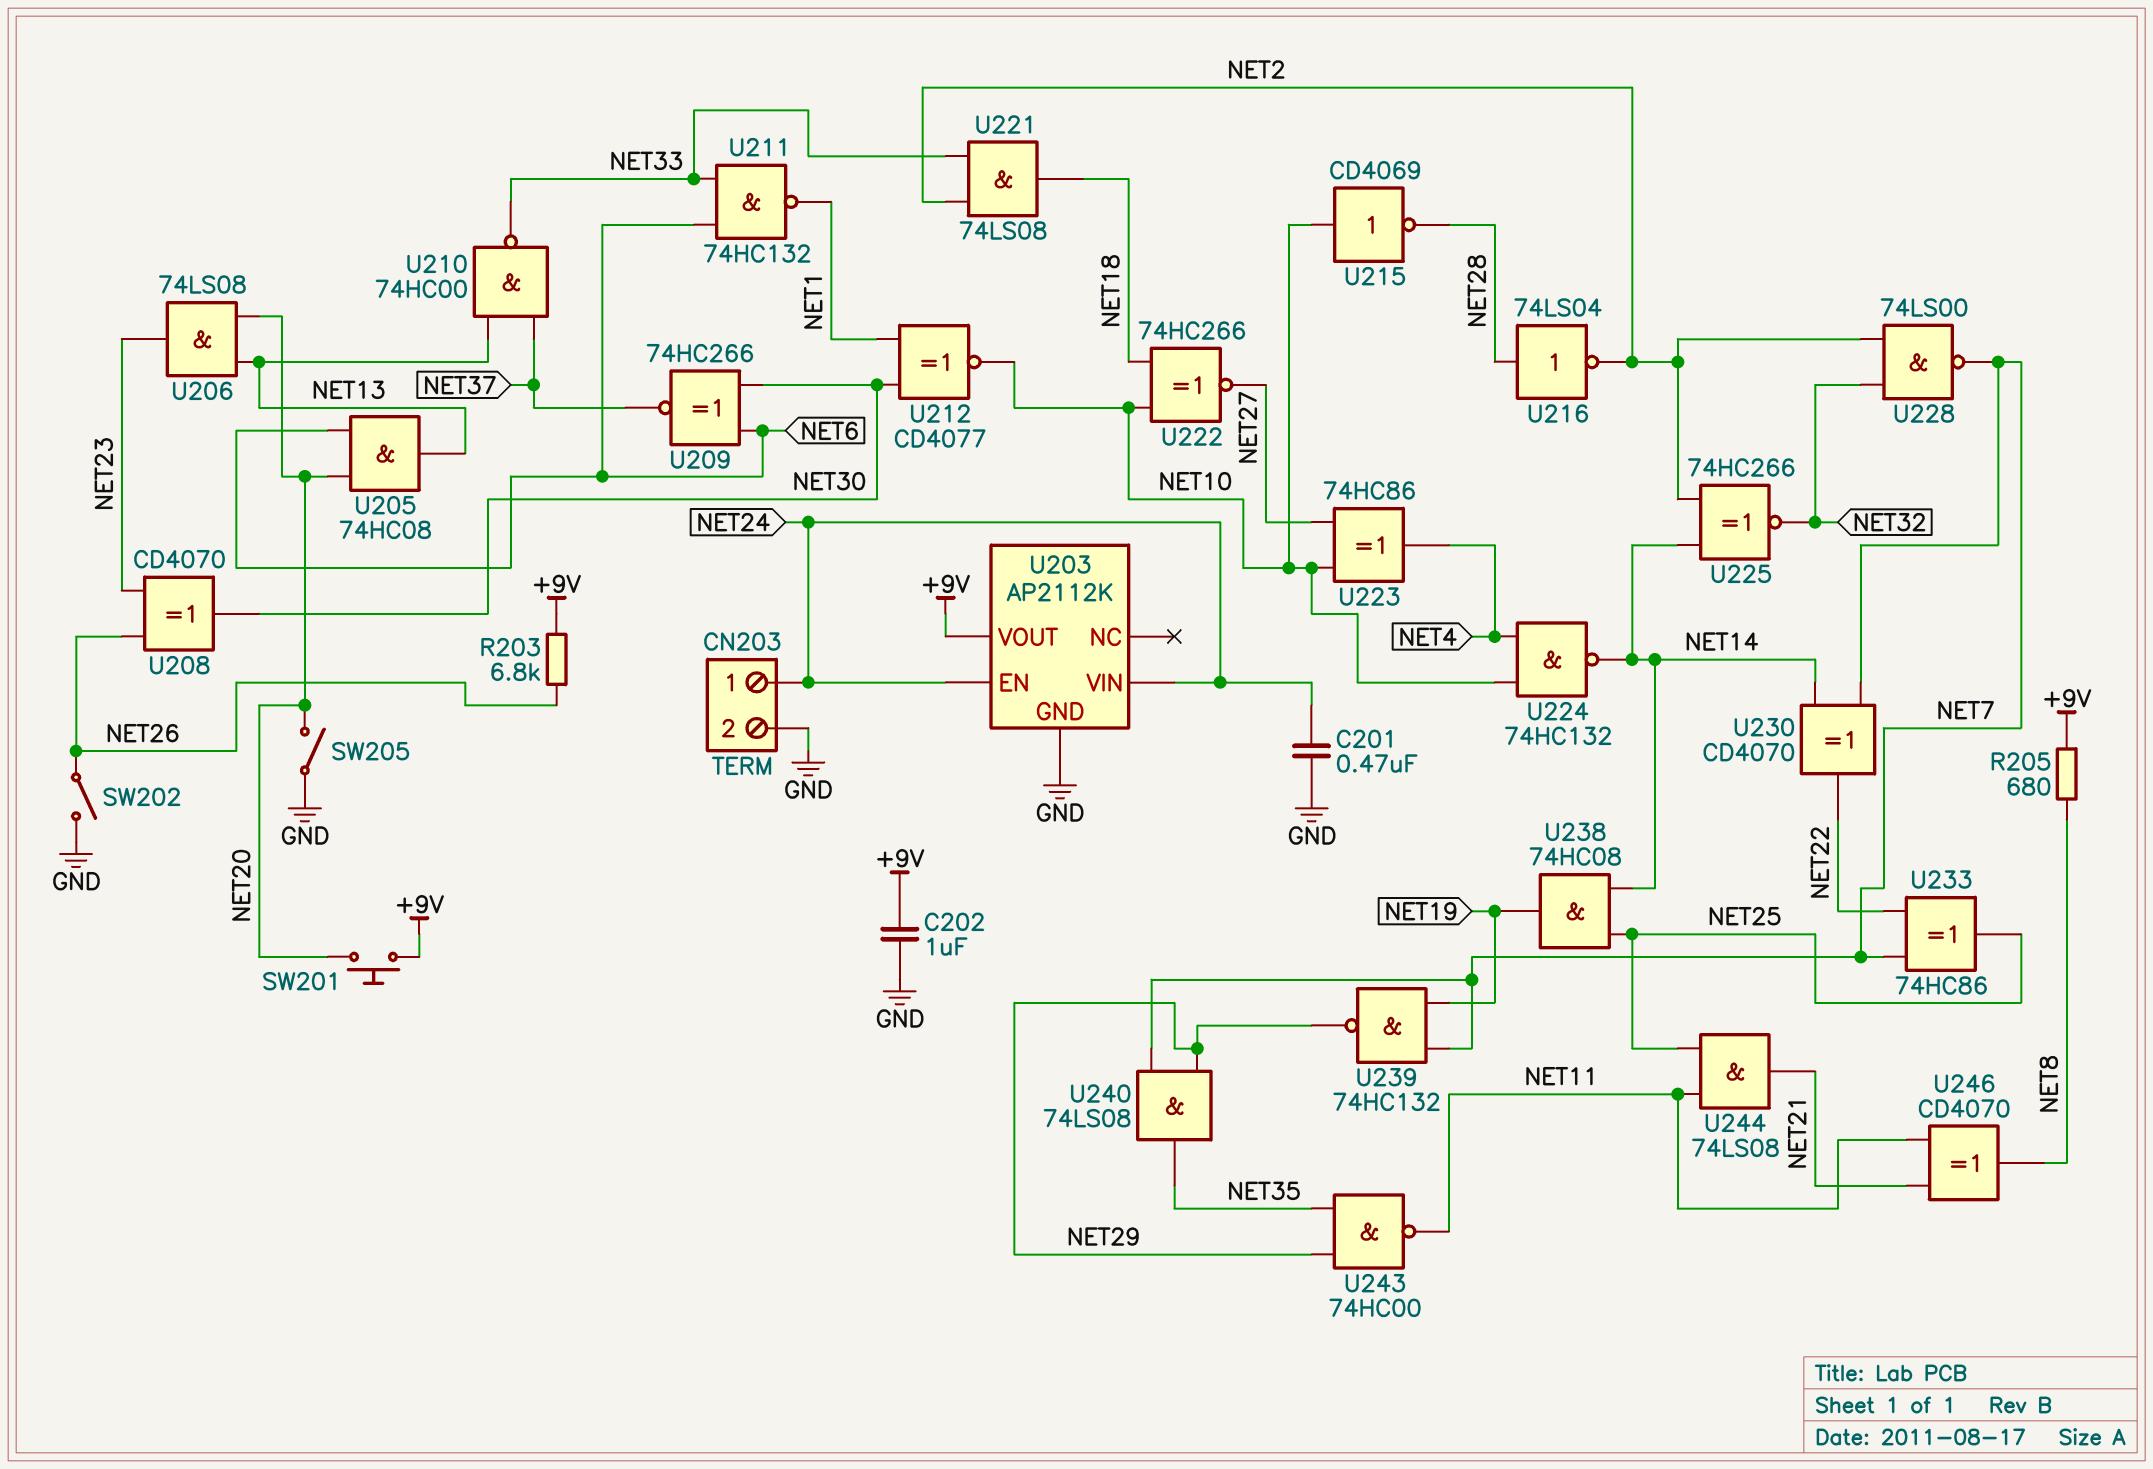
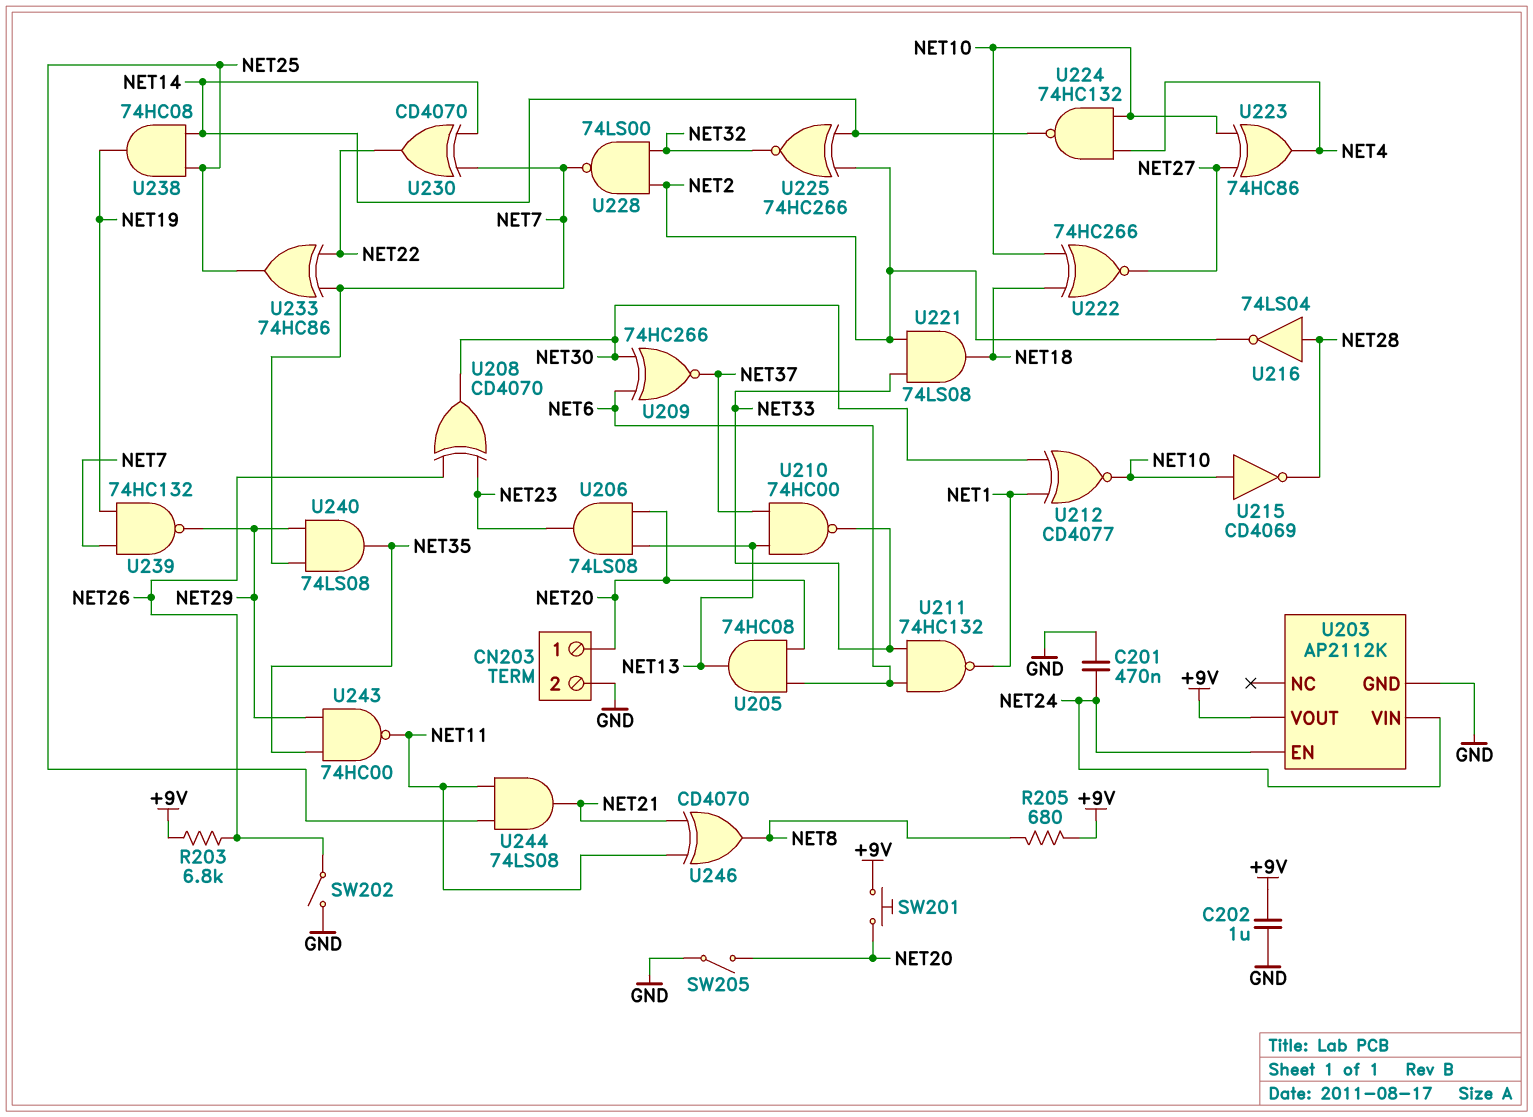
CN203 pin 1: NET24 -> NET20

